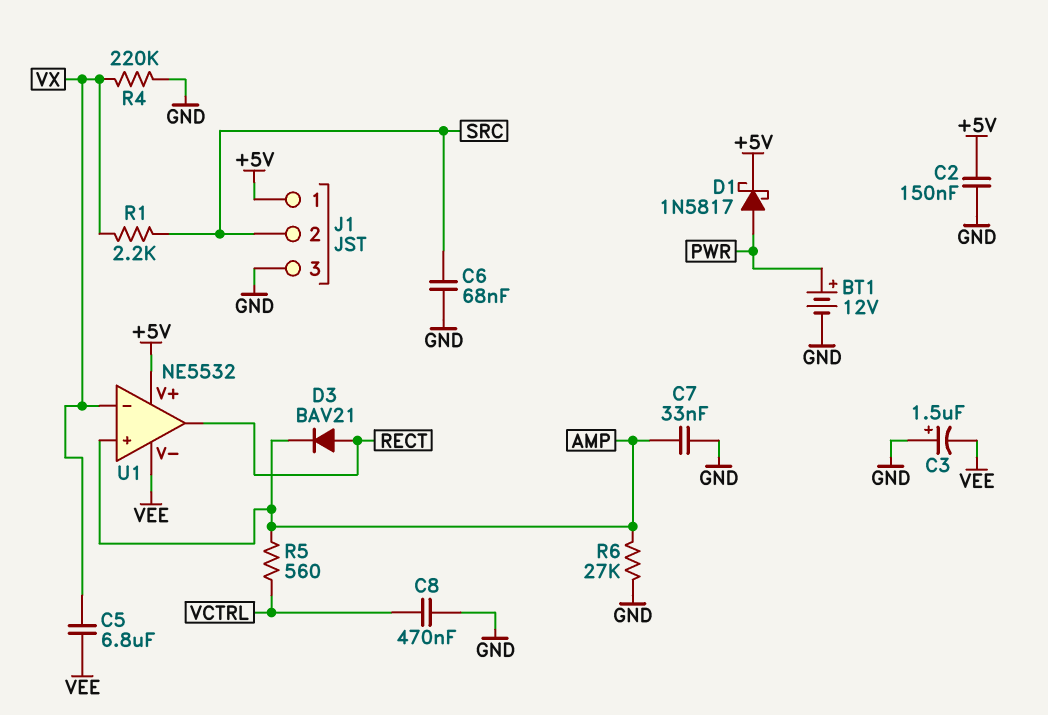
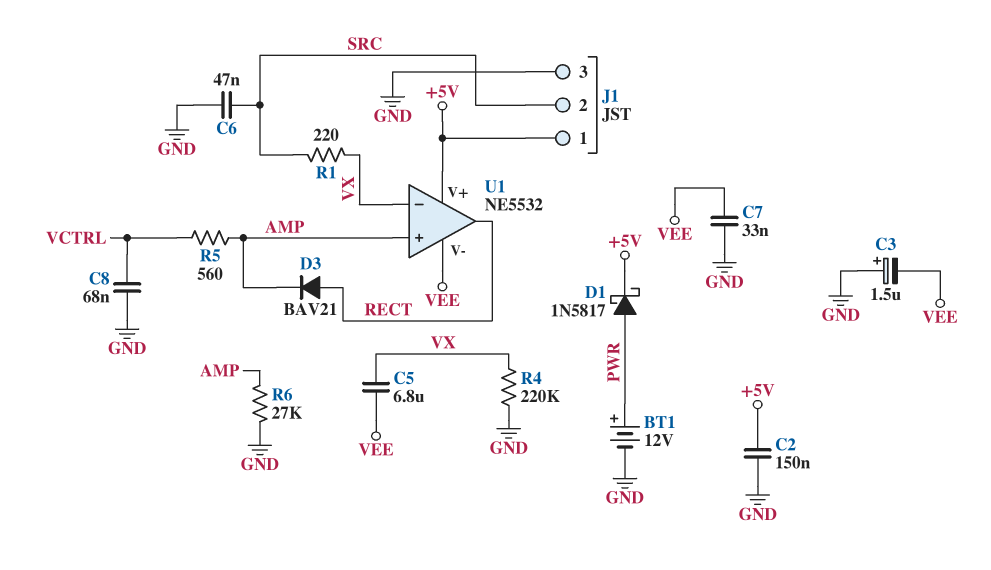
C6: 68nF (GND, SRC) -> 47nF (GND, SRC)
C7: 33nF (AMP, GND) -> 33nF (GND, VEE)
C8: 470nF (GND, VCTRL) -> 68nF (GND, VCTRL)
R1: 2.2k (SRC, VX) -> 220 (SRC, VX)

